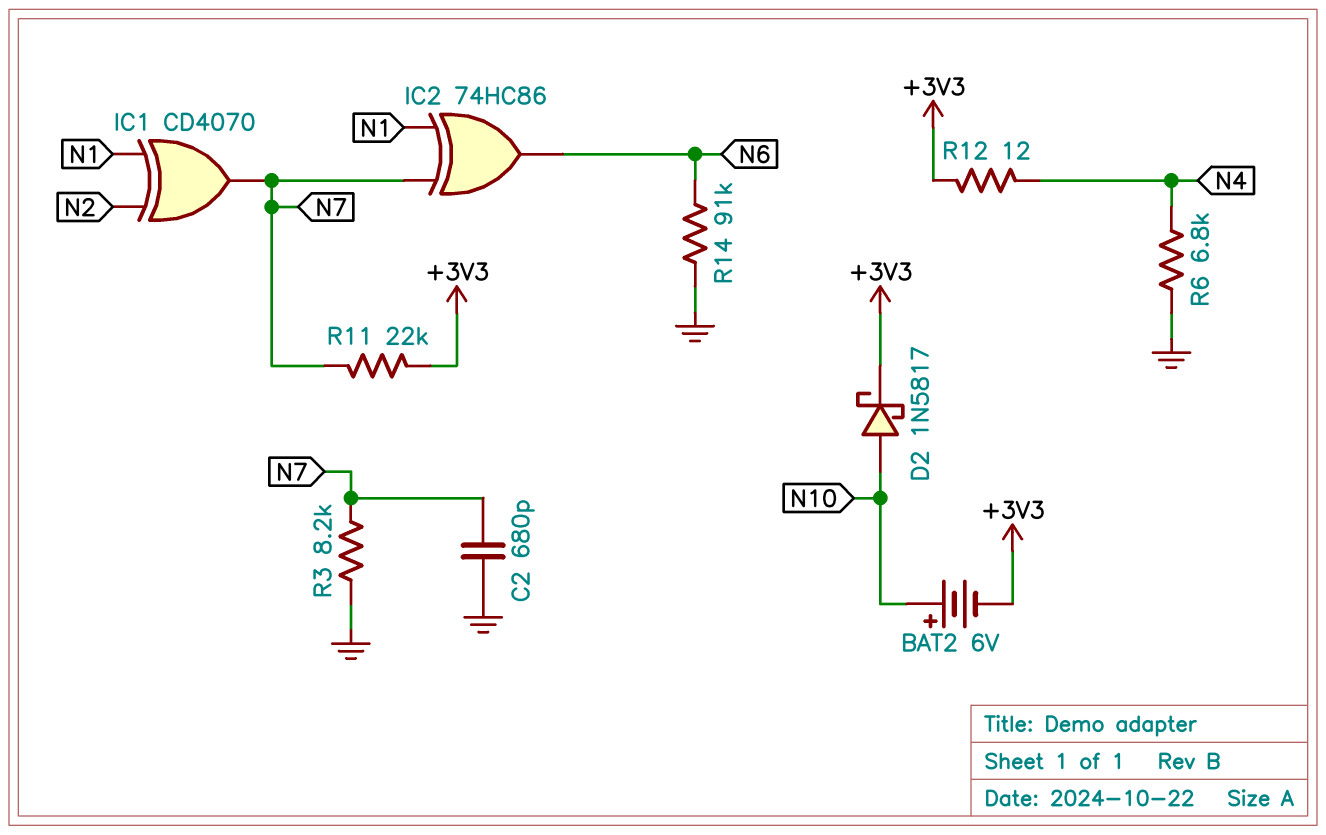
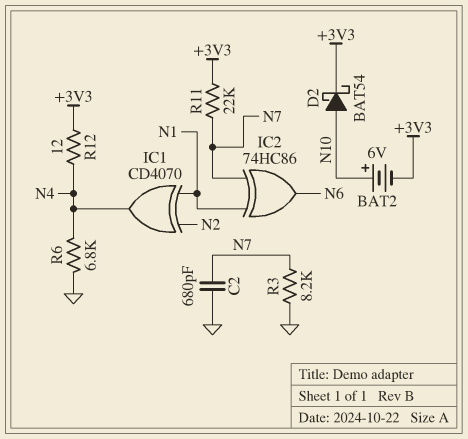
D2: schottky 1N5817 (A N10, K +3V3) -> schottky BAT54 (A N10, K +3V3)
IC1: XOR CD4070 (in N1, in N2, out N7) -> XOR CD4070 (in N1, in N2, out N4)
R14: 91k (GND, N6) -> none

